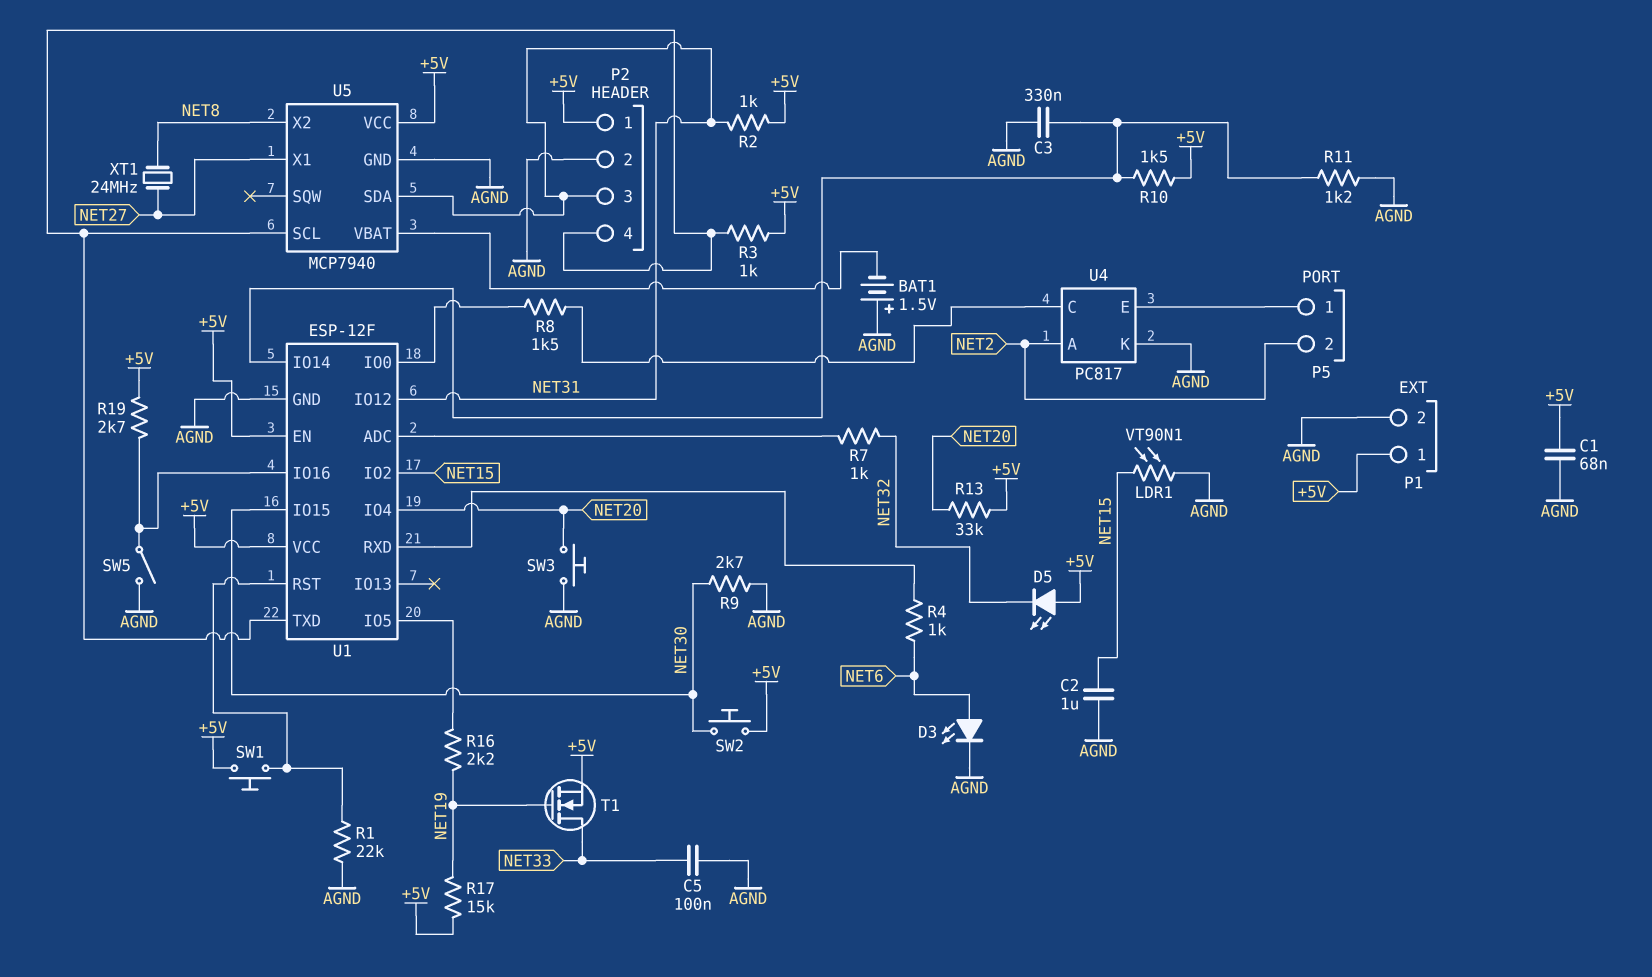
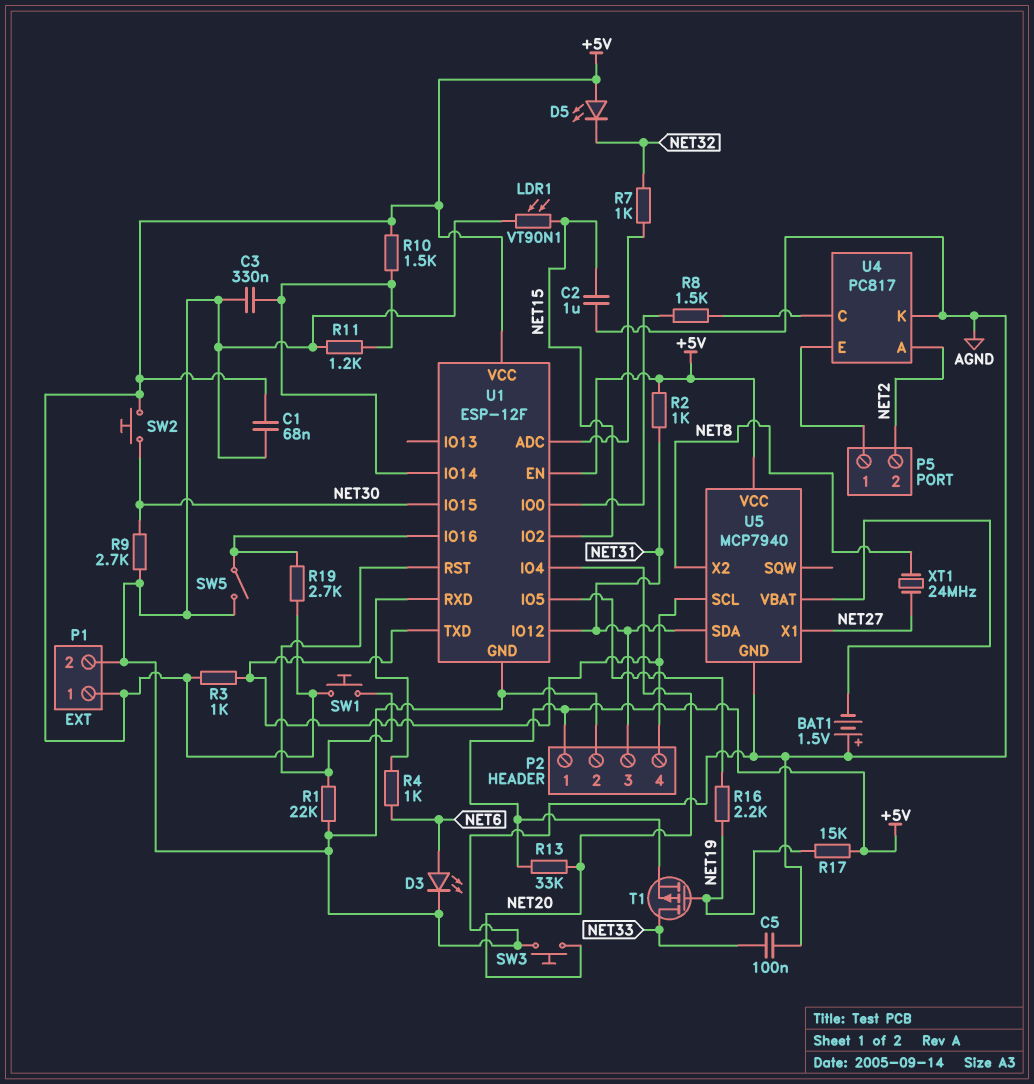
T1: NMOS (G NET19, D NET33, S +5V) -> PMOS (G NET19, D NET33, S +5V)

